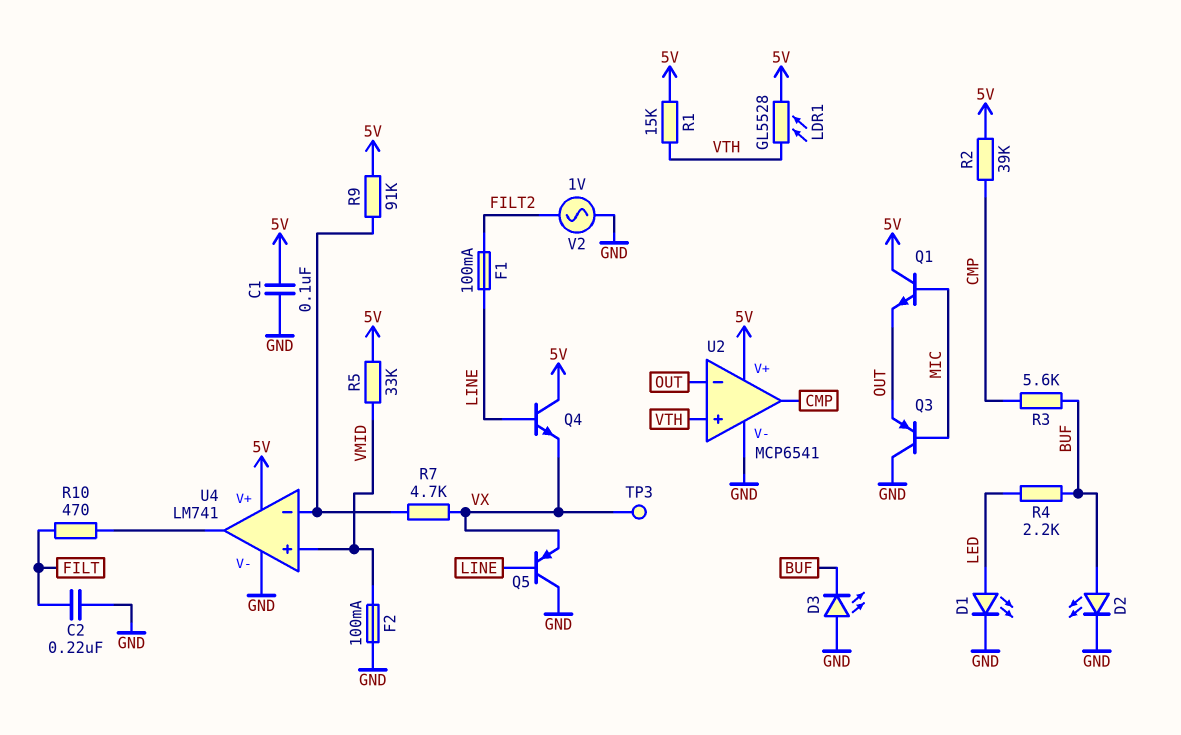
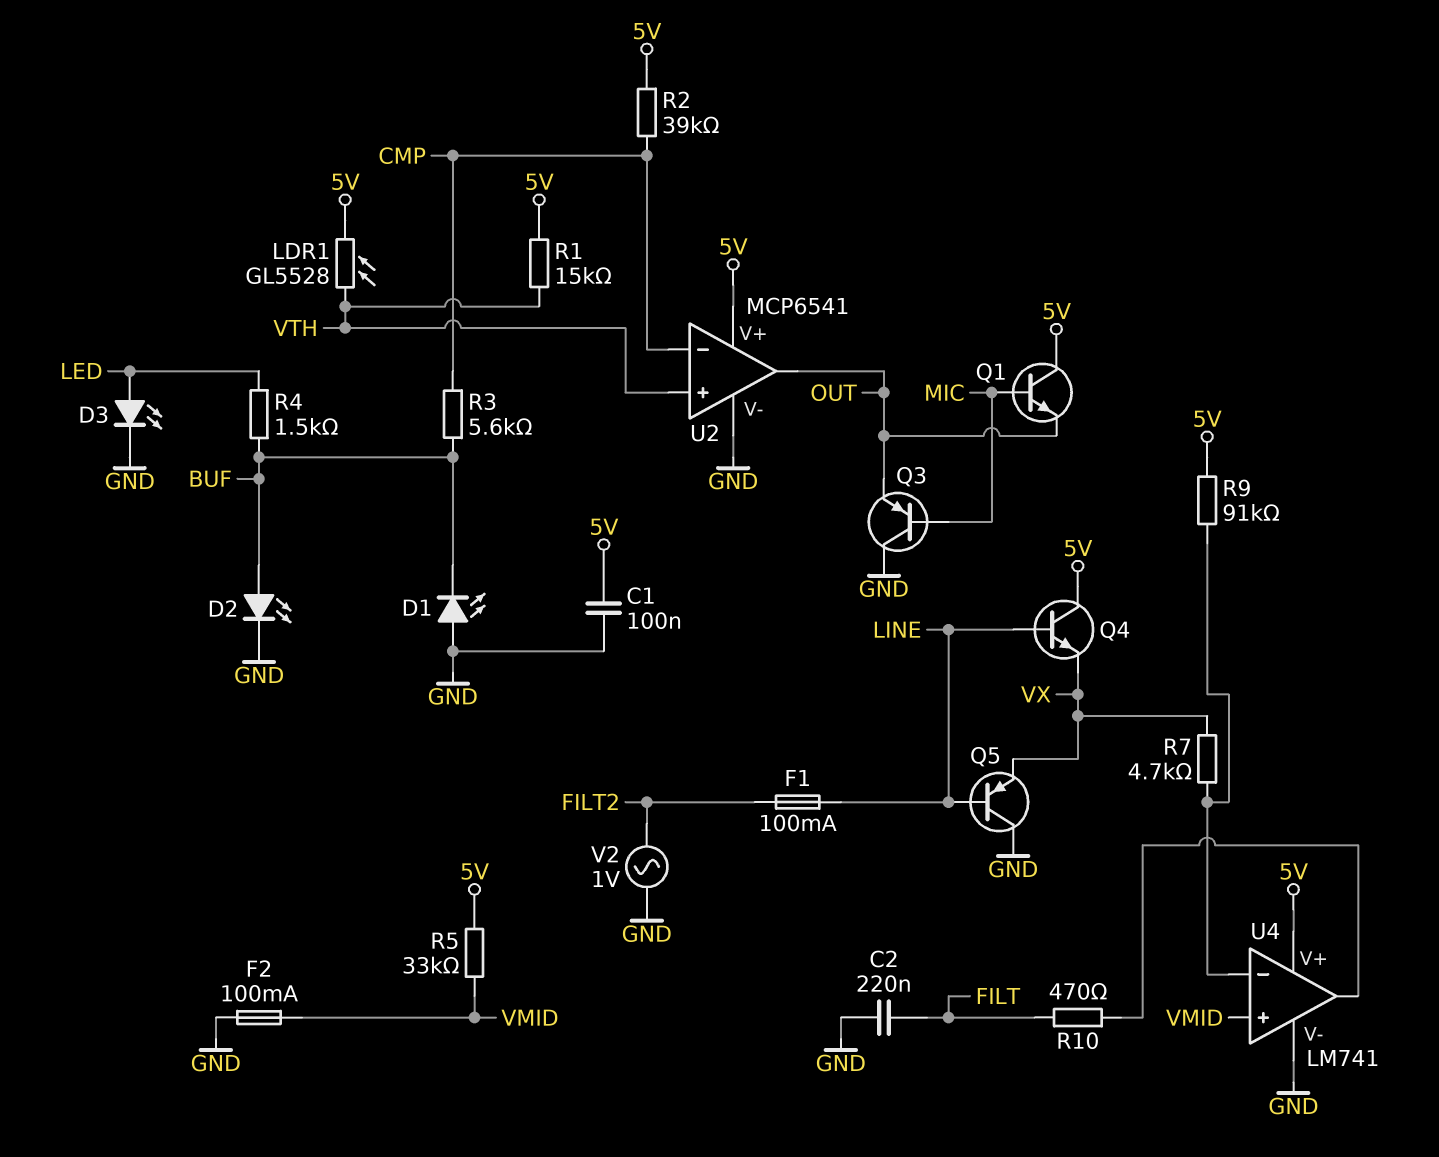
D1: LED (A LED, K GND) -> LED (A GND, K BUF)
D3: LED (A GND, K BUF) -> LED (A LED, K GND)
R4: 2.2k (BUF, LED) -> 1.5k (BUF, LED)
TP3: test point (VX) -> none
U2 pin in-: OUT -> CMP
U2 pin out: CMP -> OUT

